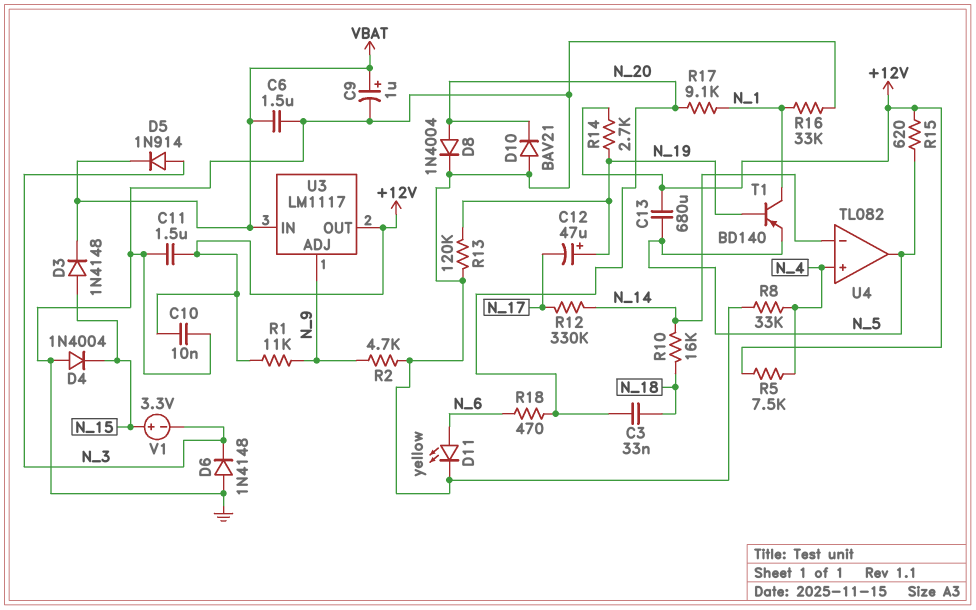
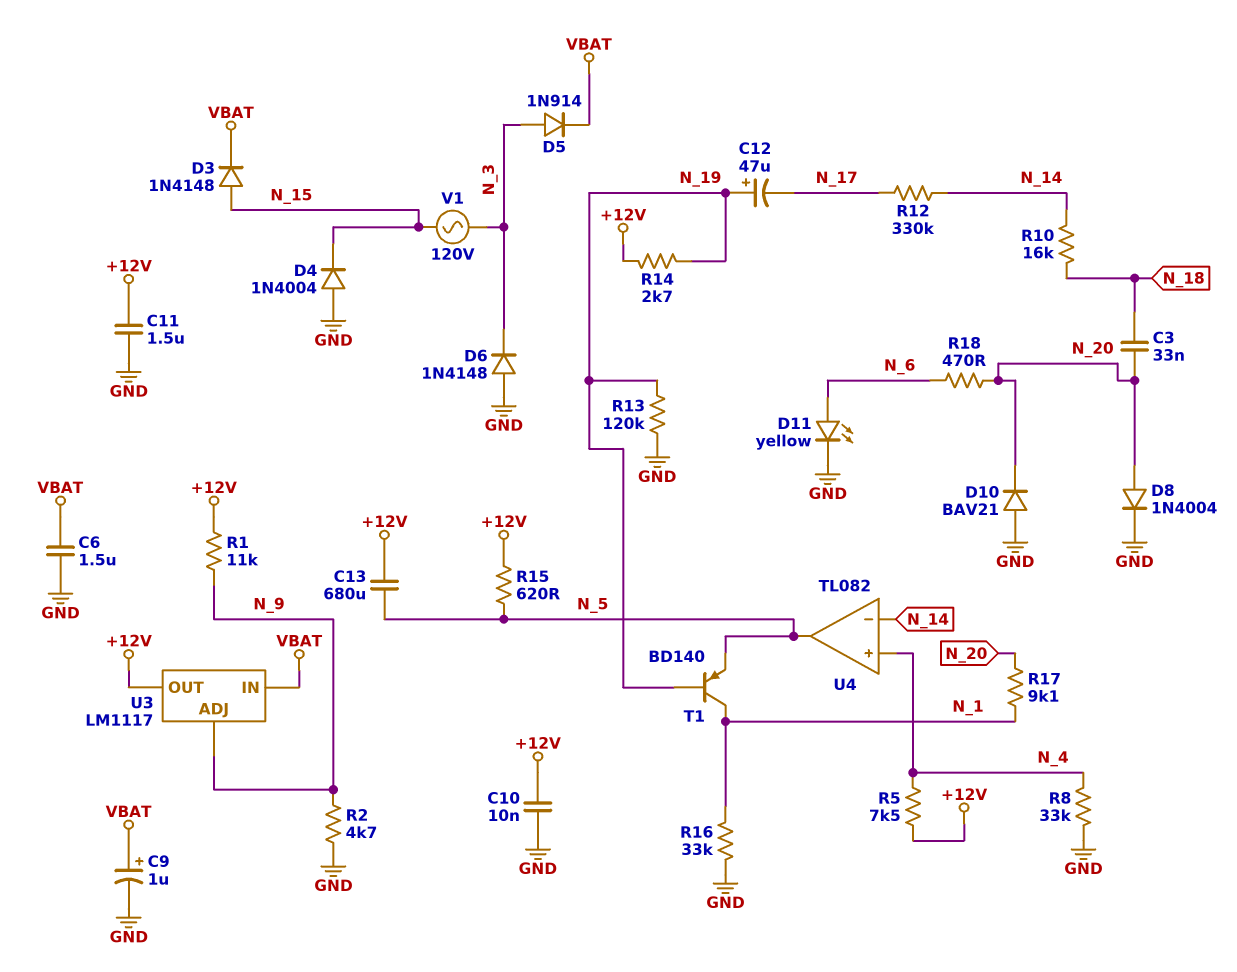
V1: 3.3V (plus N_15, minus N_3) -> AC 120V (N_3, N_15)

